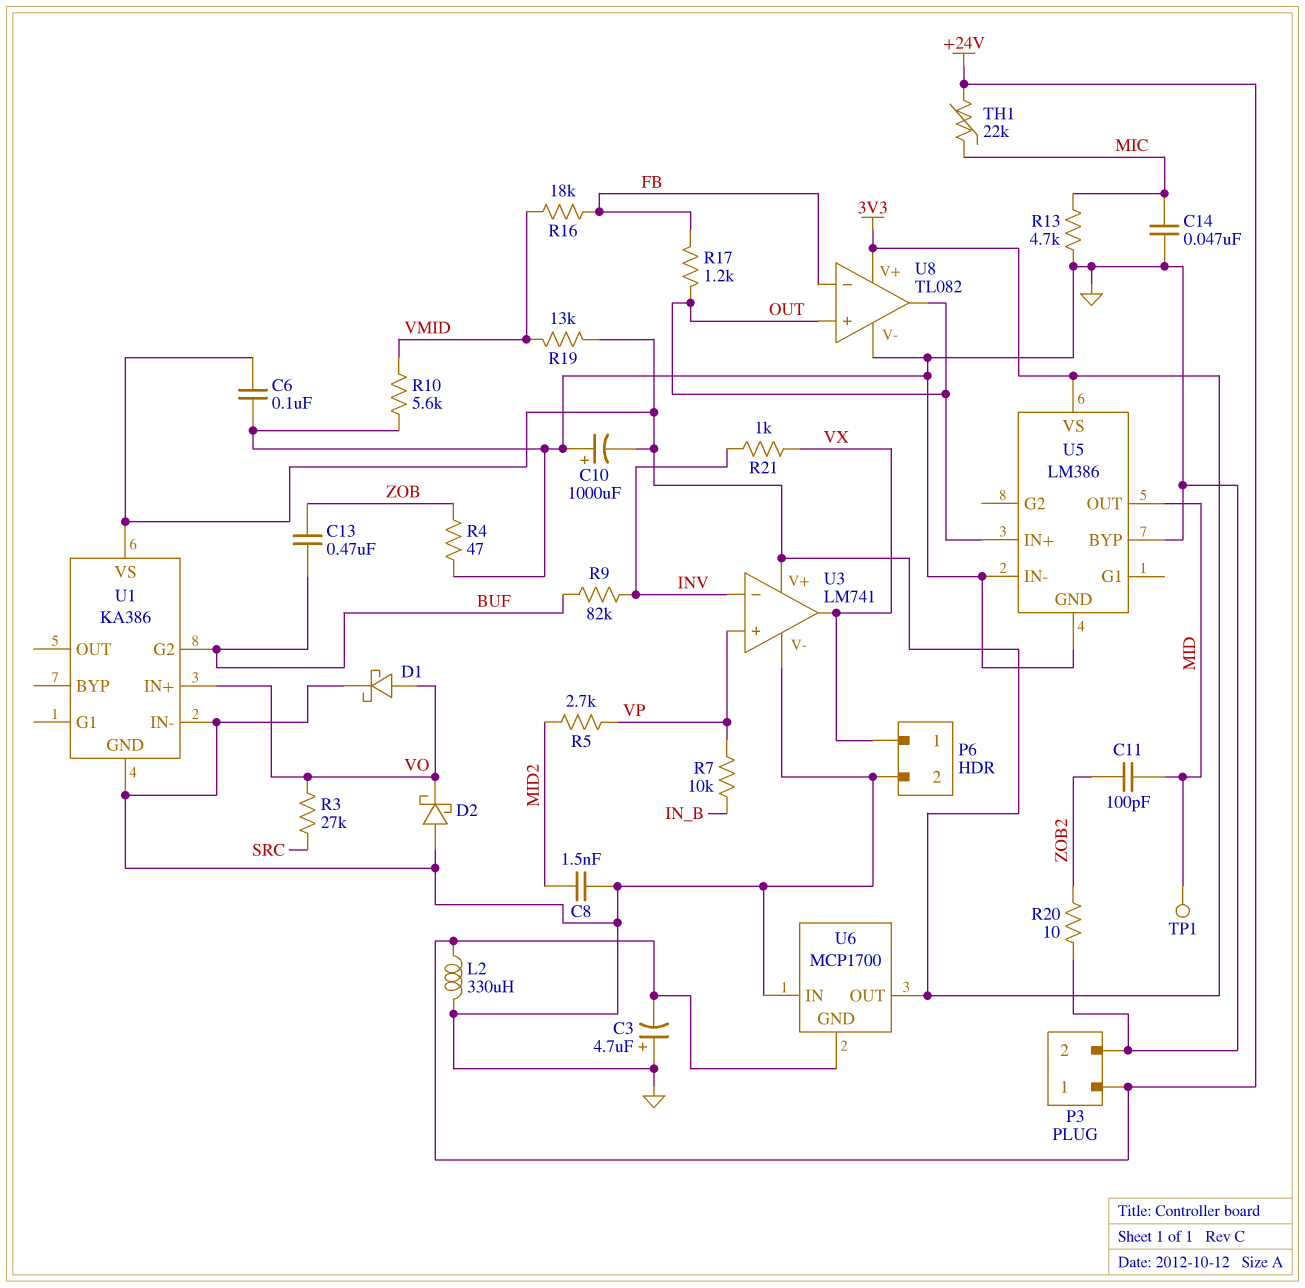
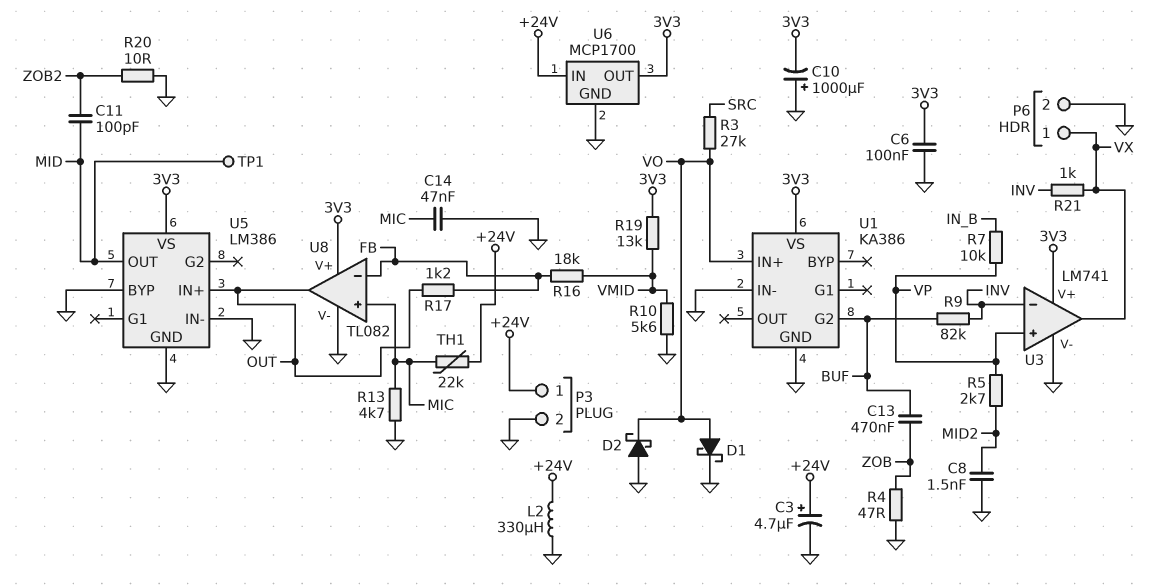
C3: 4.7uF (plus GND, minus +24V) -> 4.7uF (plus +24V, minus GND)
U6 pin GND: +24V -> GND
U6 pin IN: GND -> +24V
U8 pin in+: OUT -> MIC

